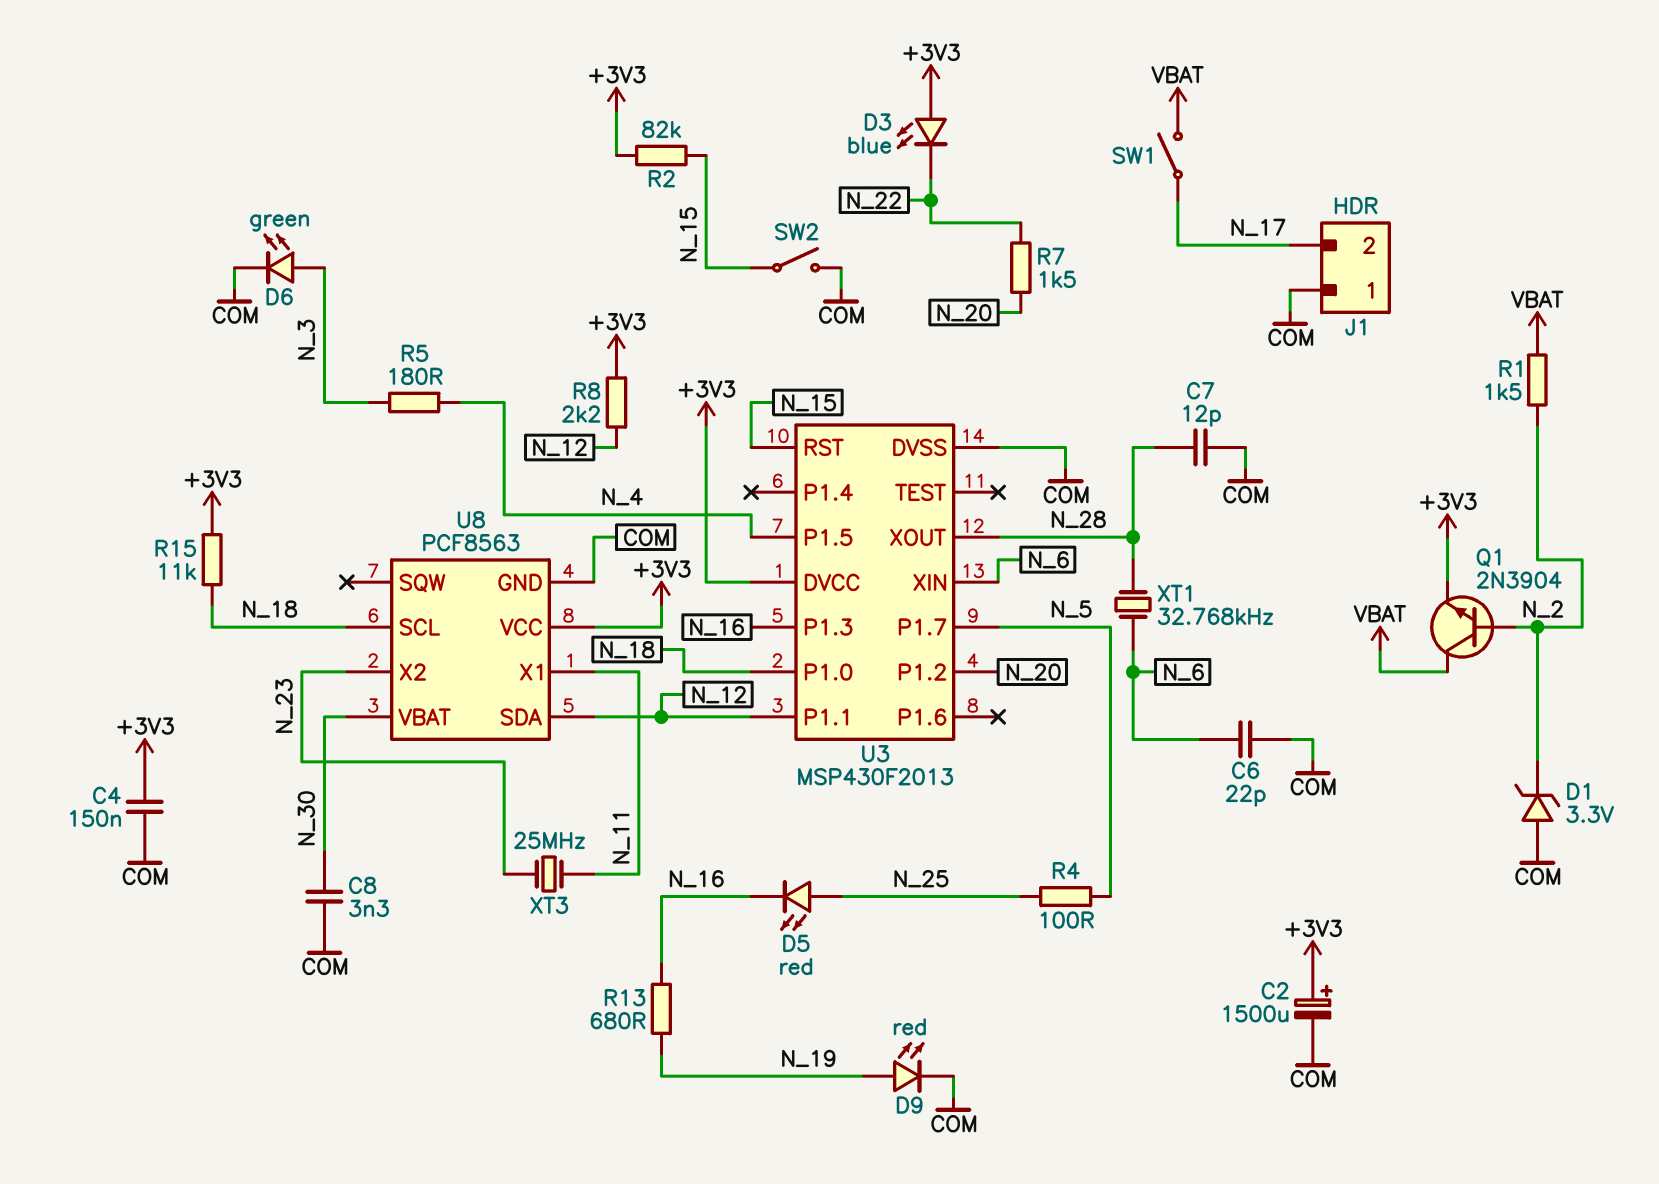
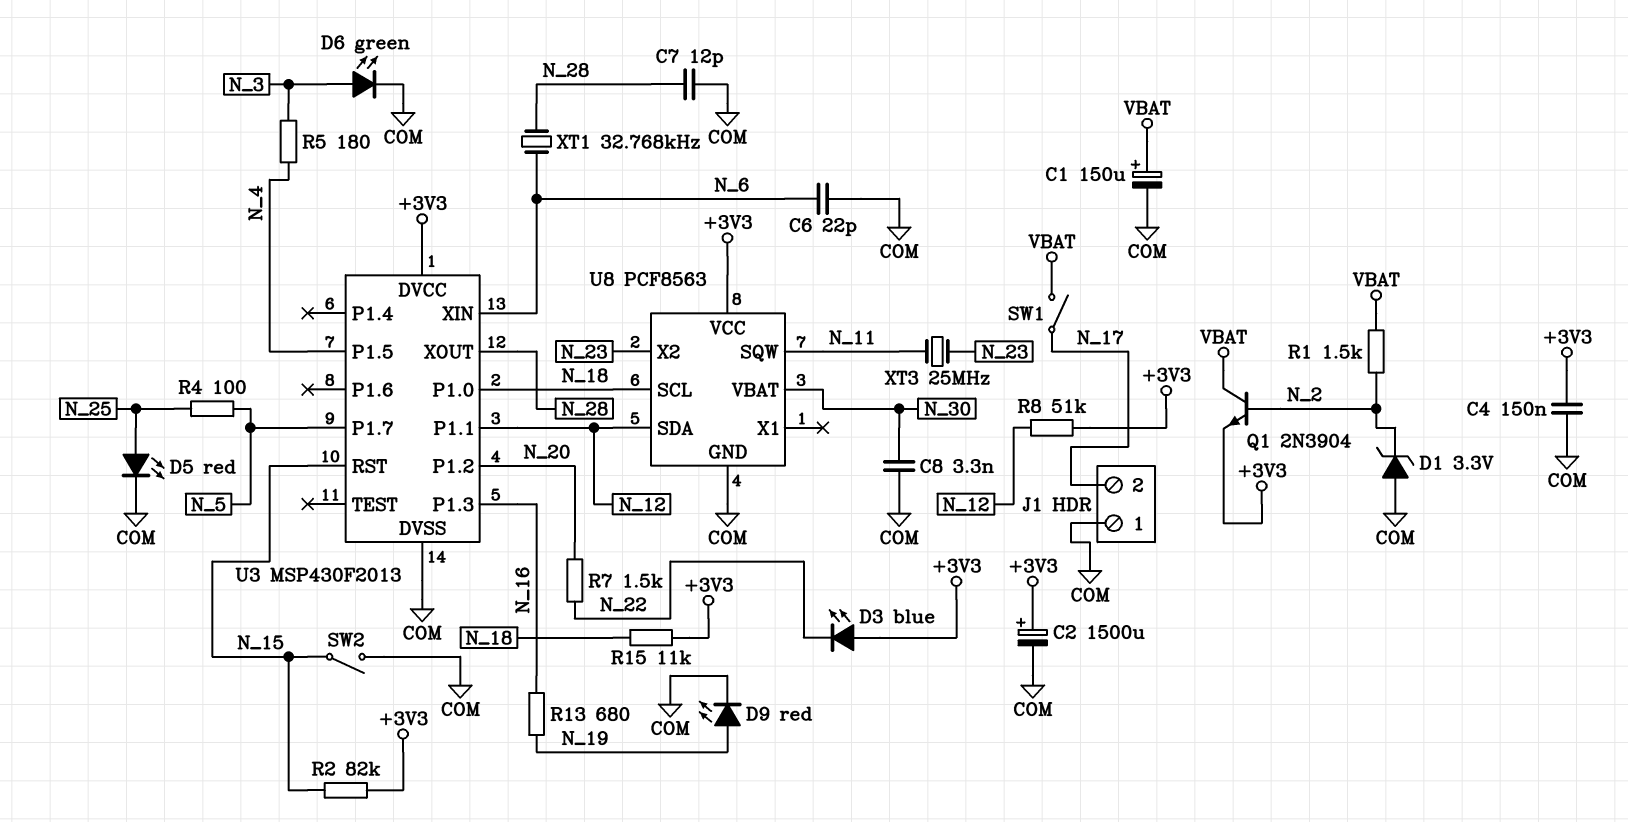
C1: none -> 150uF (plus VBAT, minus COM)
D5: LED red (A N_25, K N_16) -> LED red (A N_25, K COM)
R8: 2.2k (+3V3, N_12) -> 51k (+3V3, N_12)
U8 pin SQW: none -> N_11
U8 pin X1: N_11 -> none

